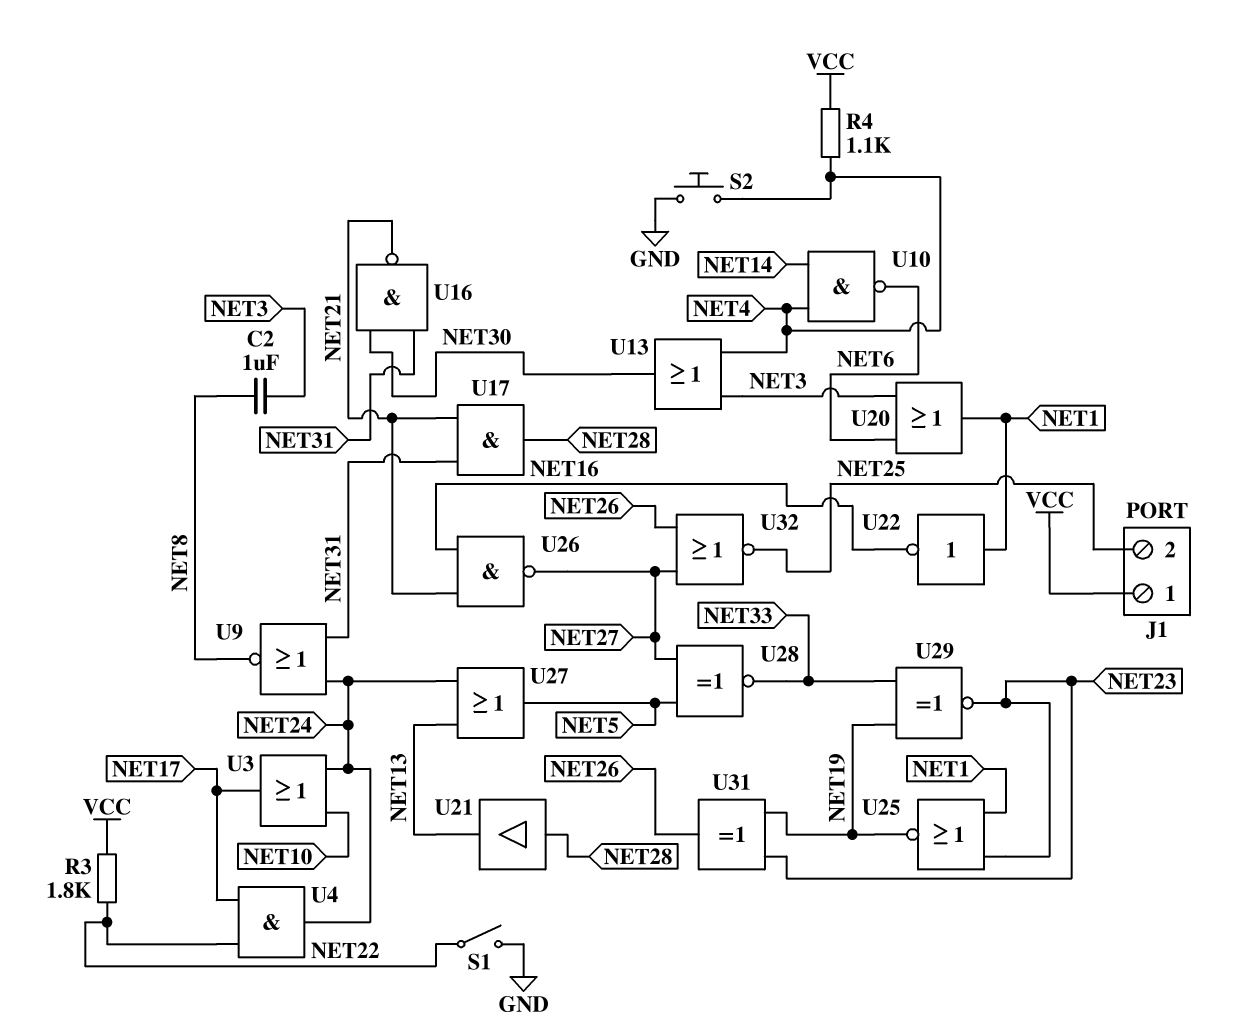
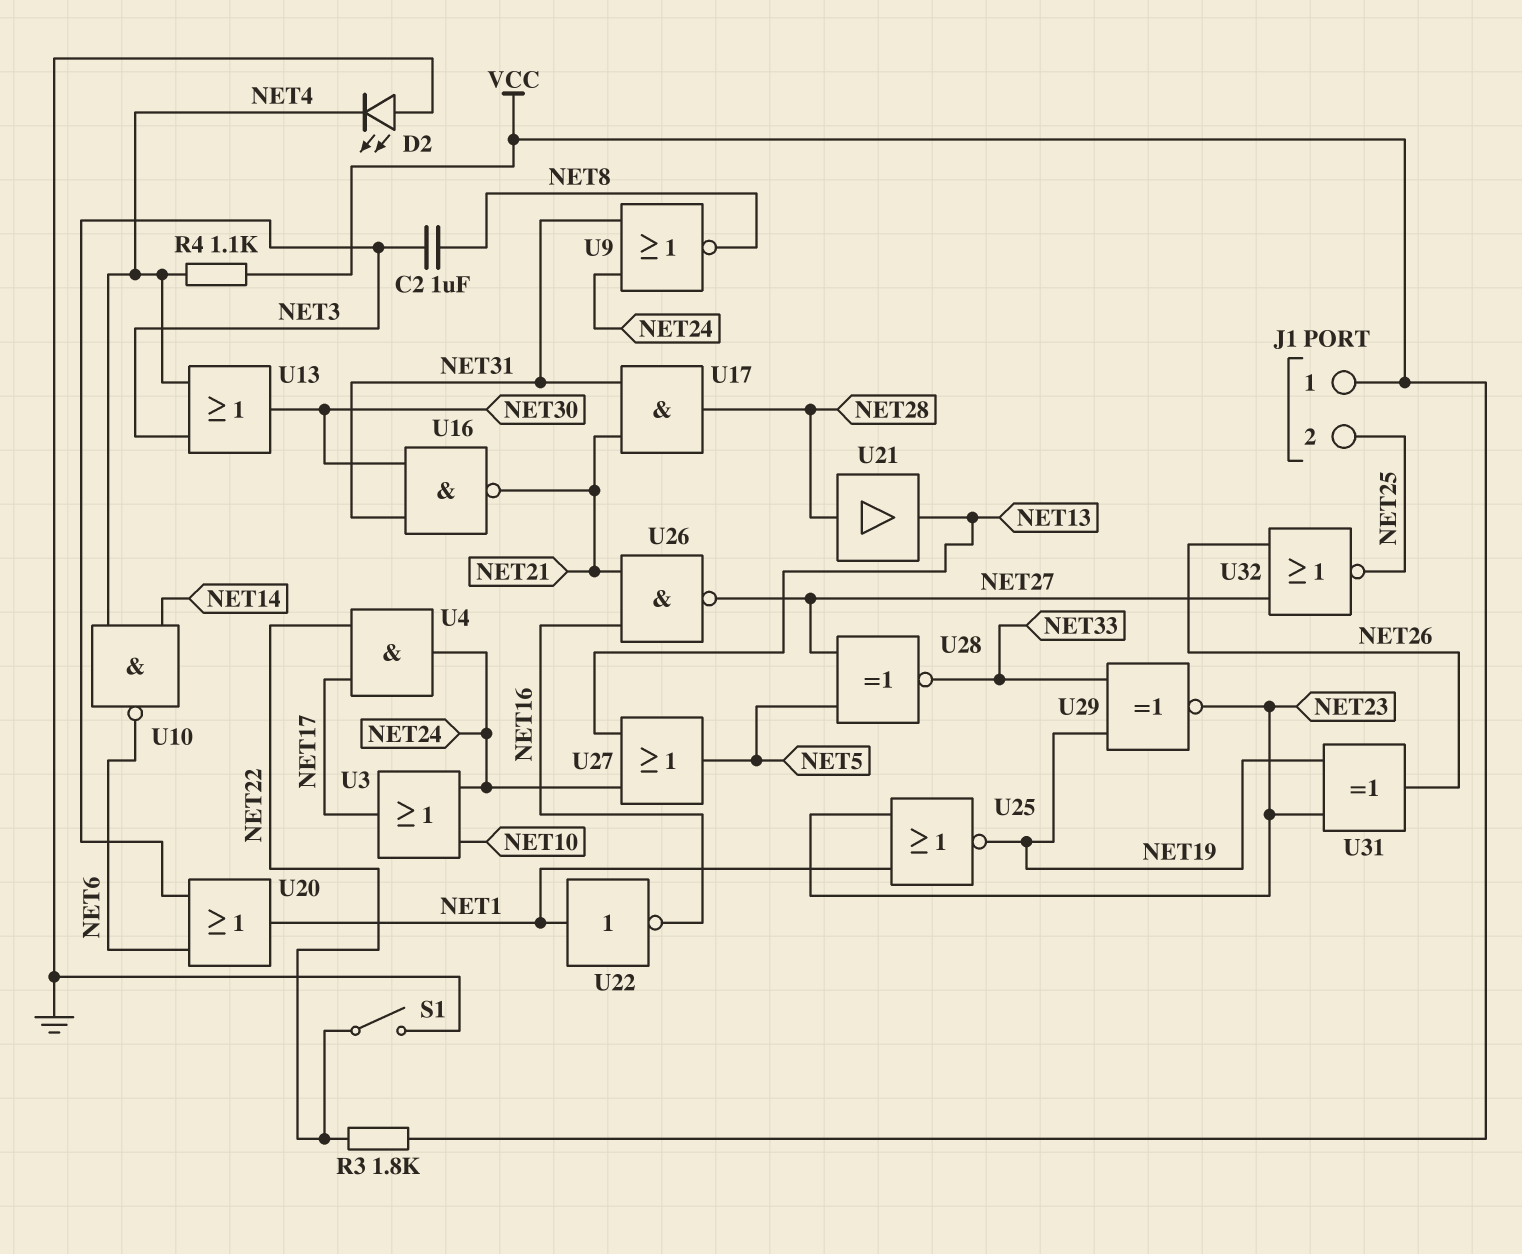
D2: none -> LED (A GND, K NET4)
S2: button (GND, NET4) -> none

